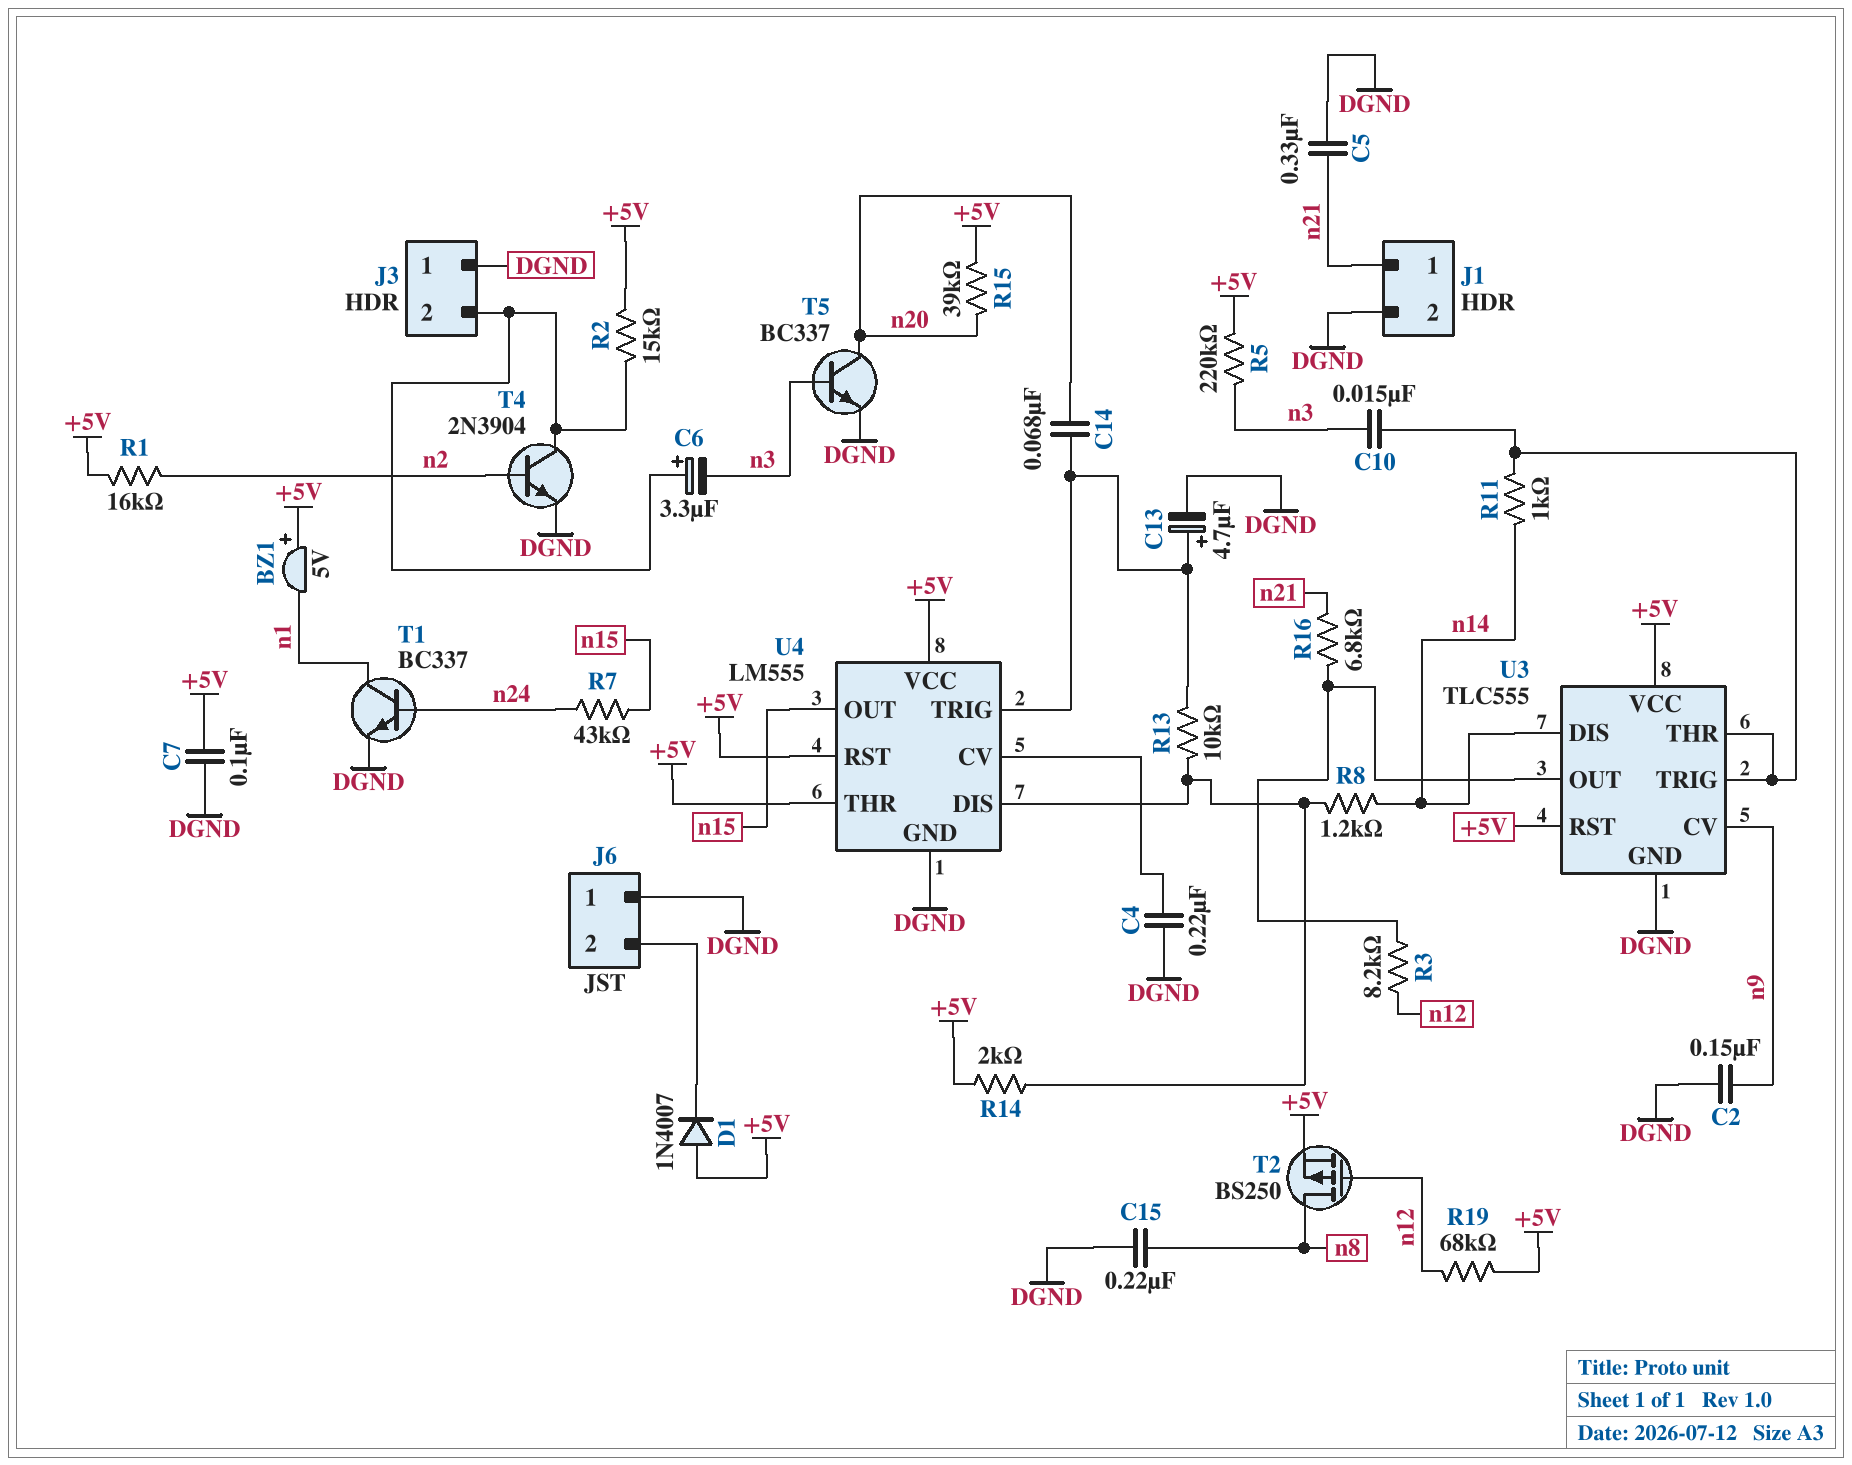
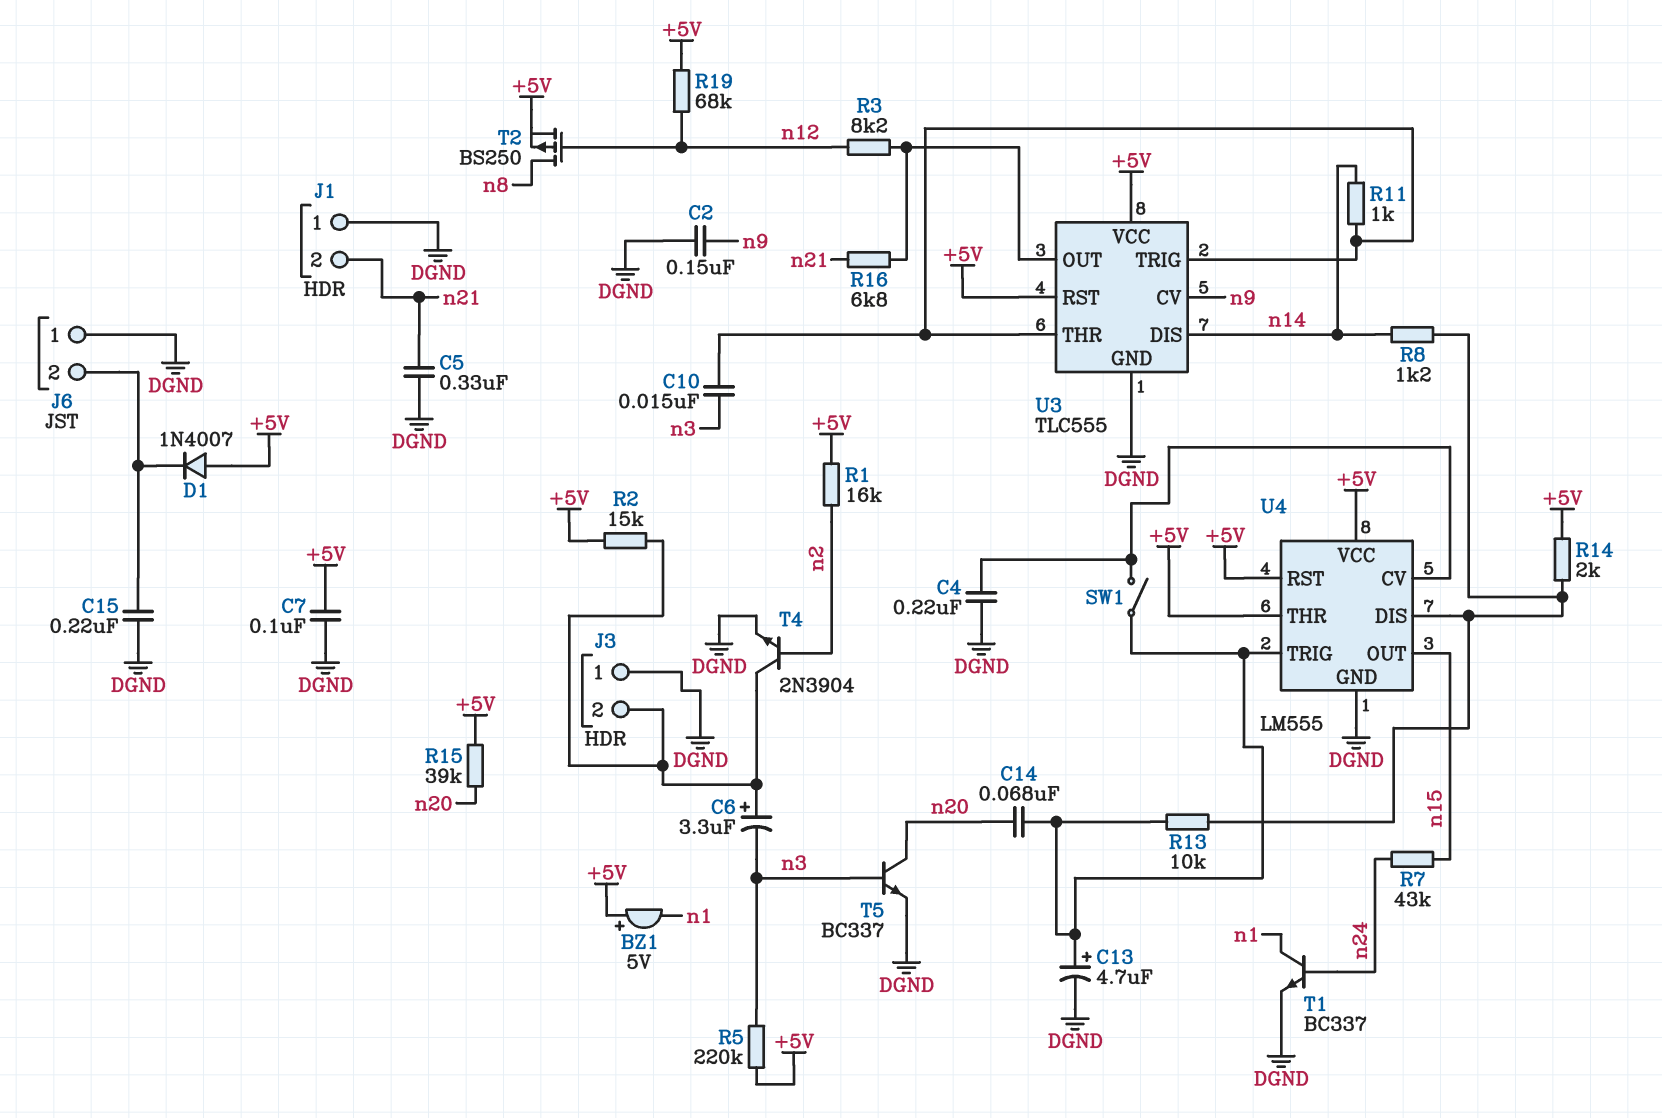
C15: 220nF (DGND, n8) -> 220nF (DGND, J6/2)
J1 pin 1: n21 -> DGND
J1 pin 2: DGND -> n21
SW1: none -> switch (U4/CV, U4/TRIG)

